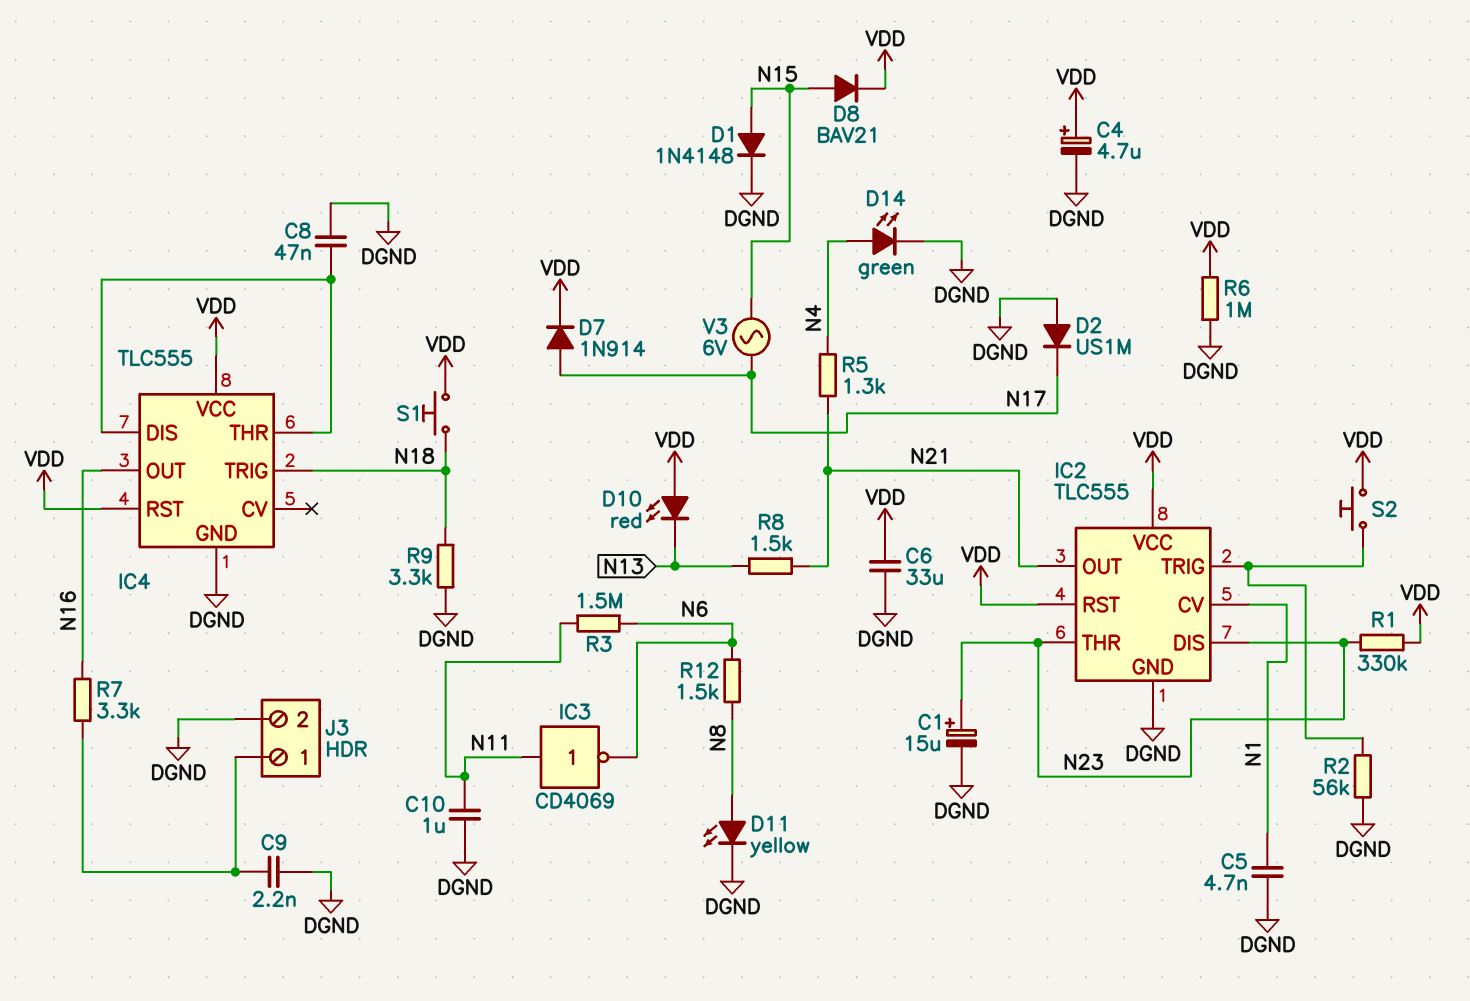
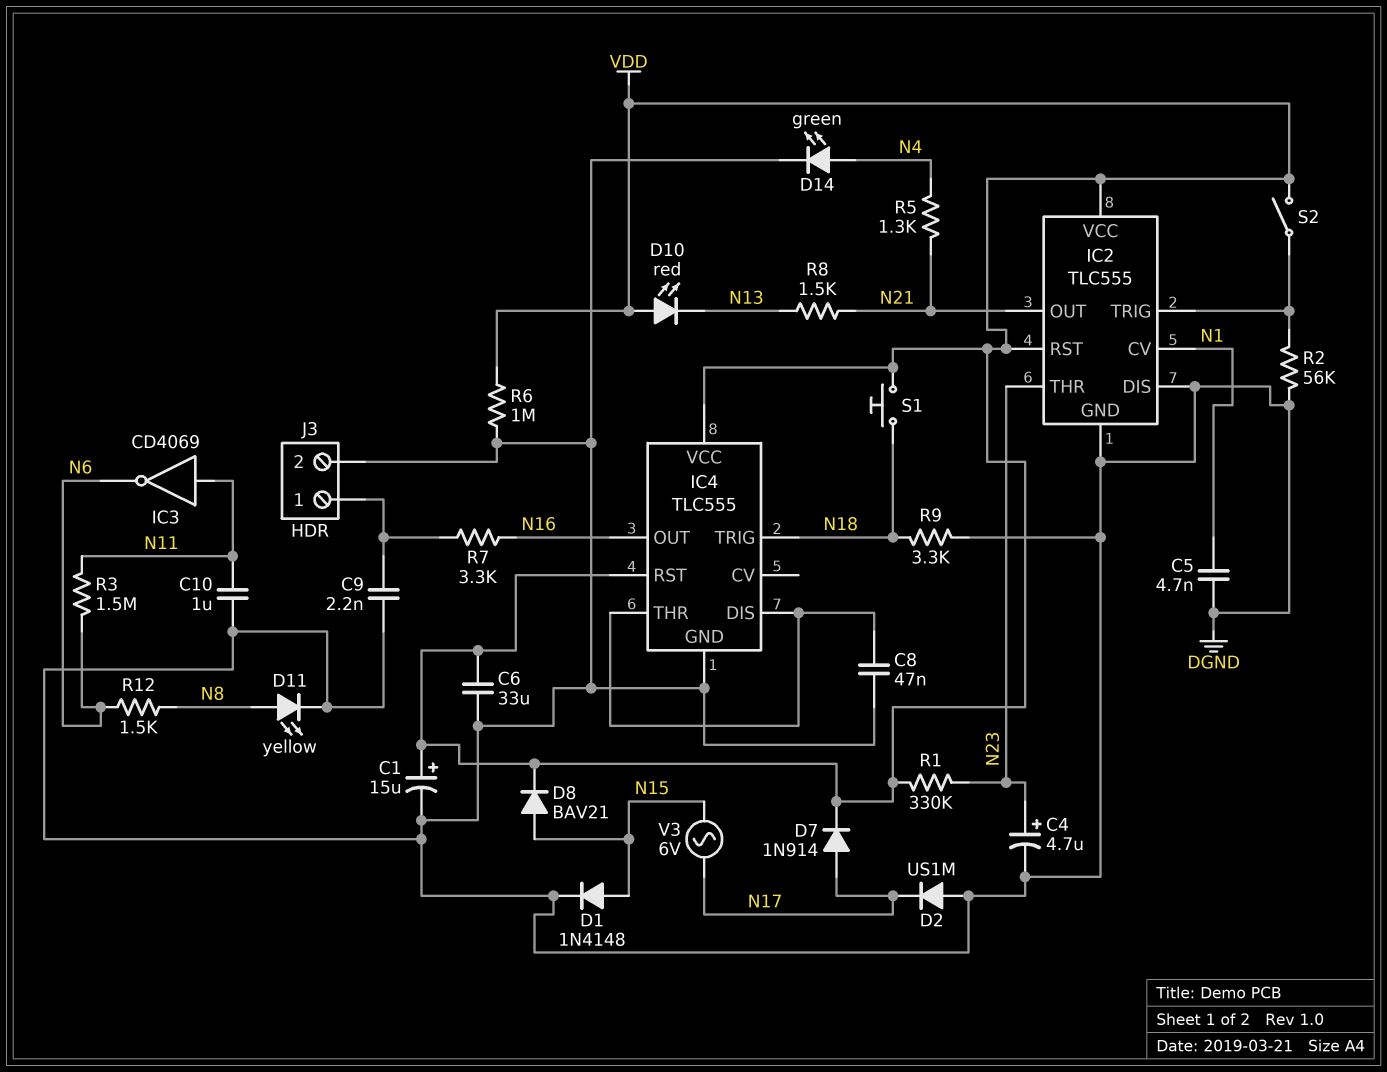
C1: 15uF (plus N23, minus DGND) -> 15uF (plus VDD, minus DGND)
C4: 4.7uF (plus VDD, minus DGND) -> 4.7uF (plus N23, minus DGND)
IC2 pin DIS: N23 -> DGND
S2: button (IC2/TRIG, VDD) -> switch (IC2/TRIG, VDD)

